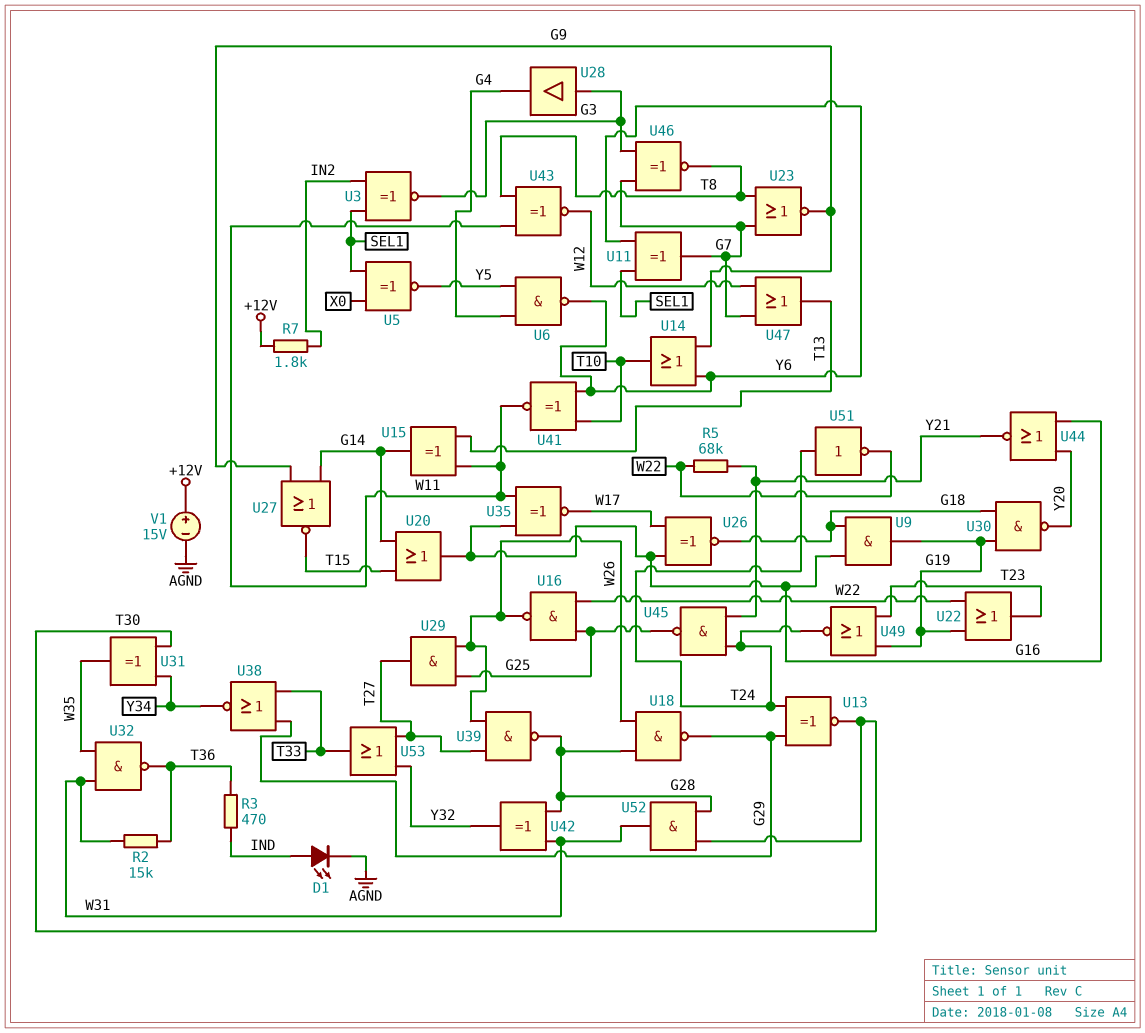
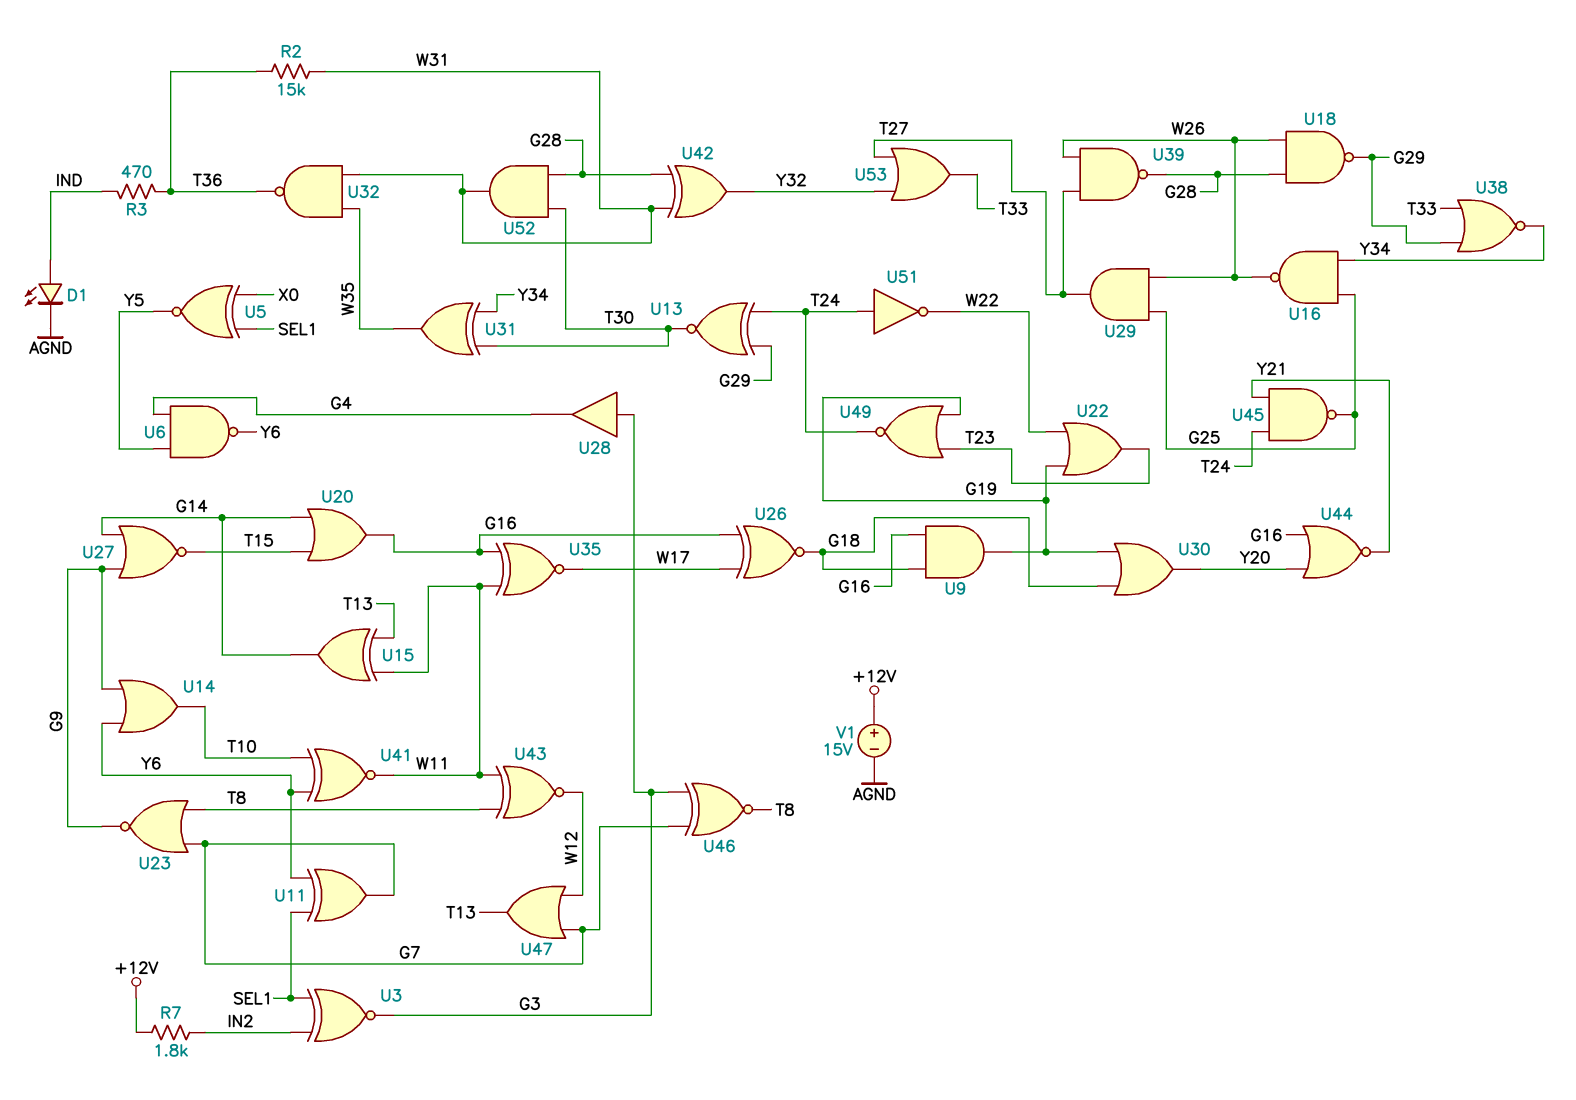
R5: 68k (W22, Y21) -> none
U16: NAND (in G25, in W22, out W26) -> NAND (in G25, in Y34, out W26)
U30: NAND (in G18, in G19, out Y20) -> OR (in G18, in G19, out Y20)

